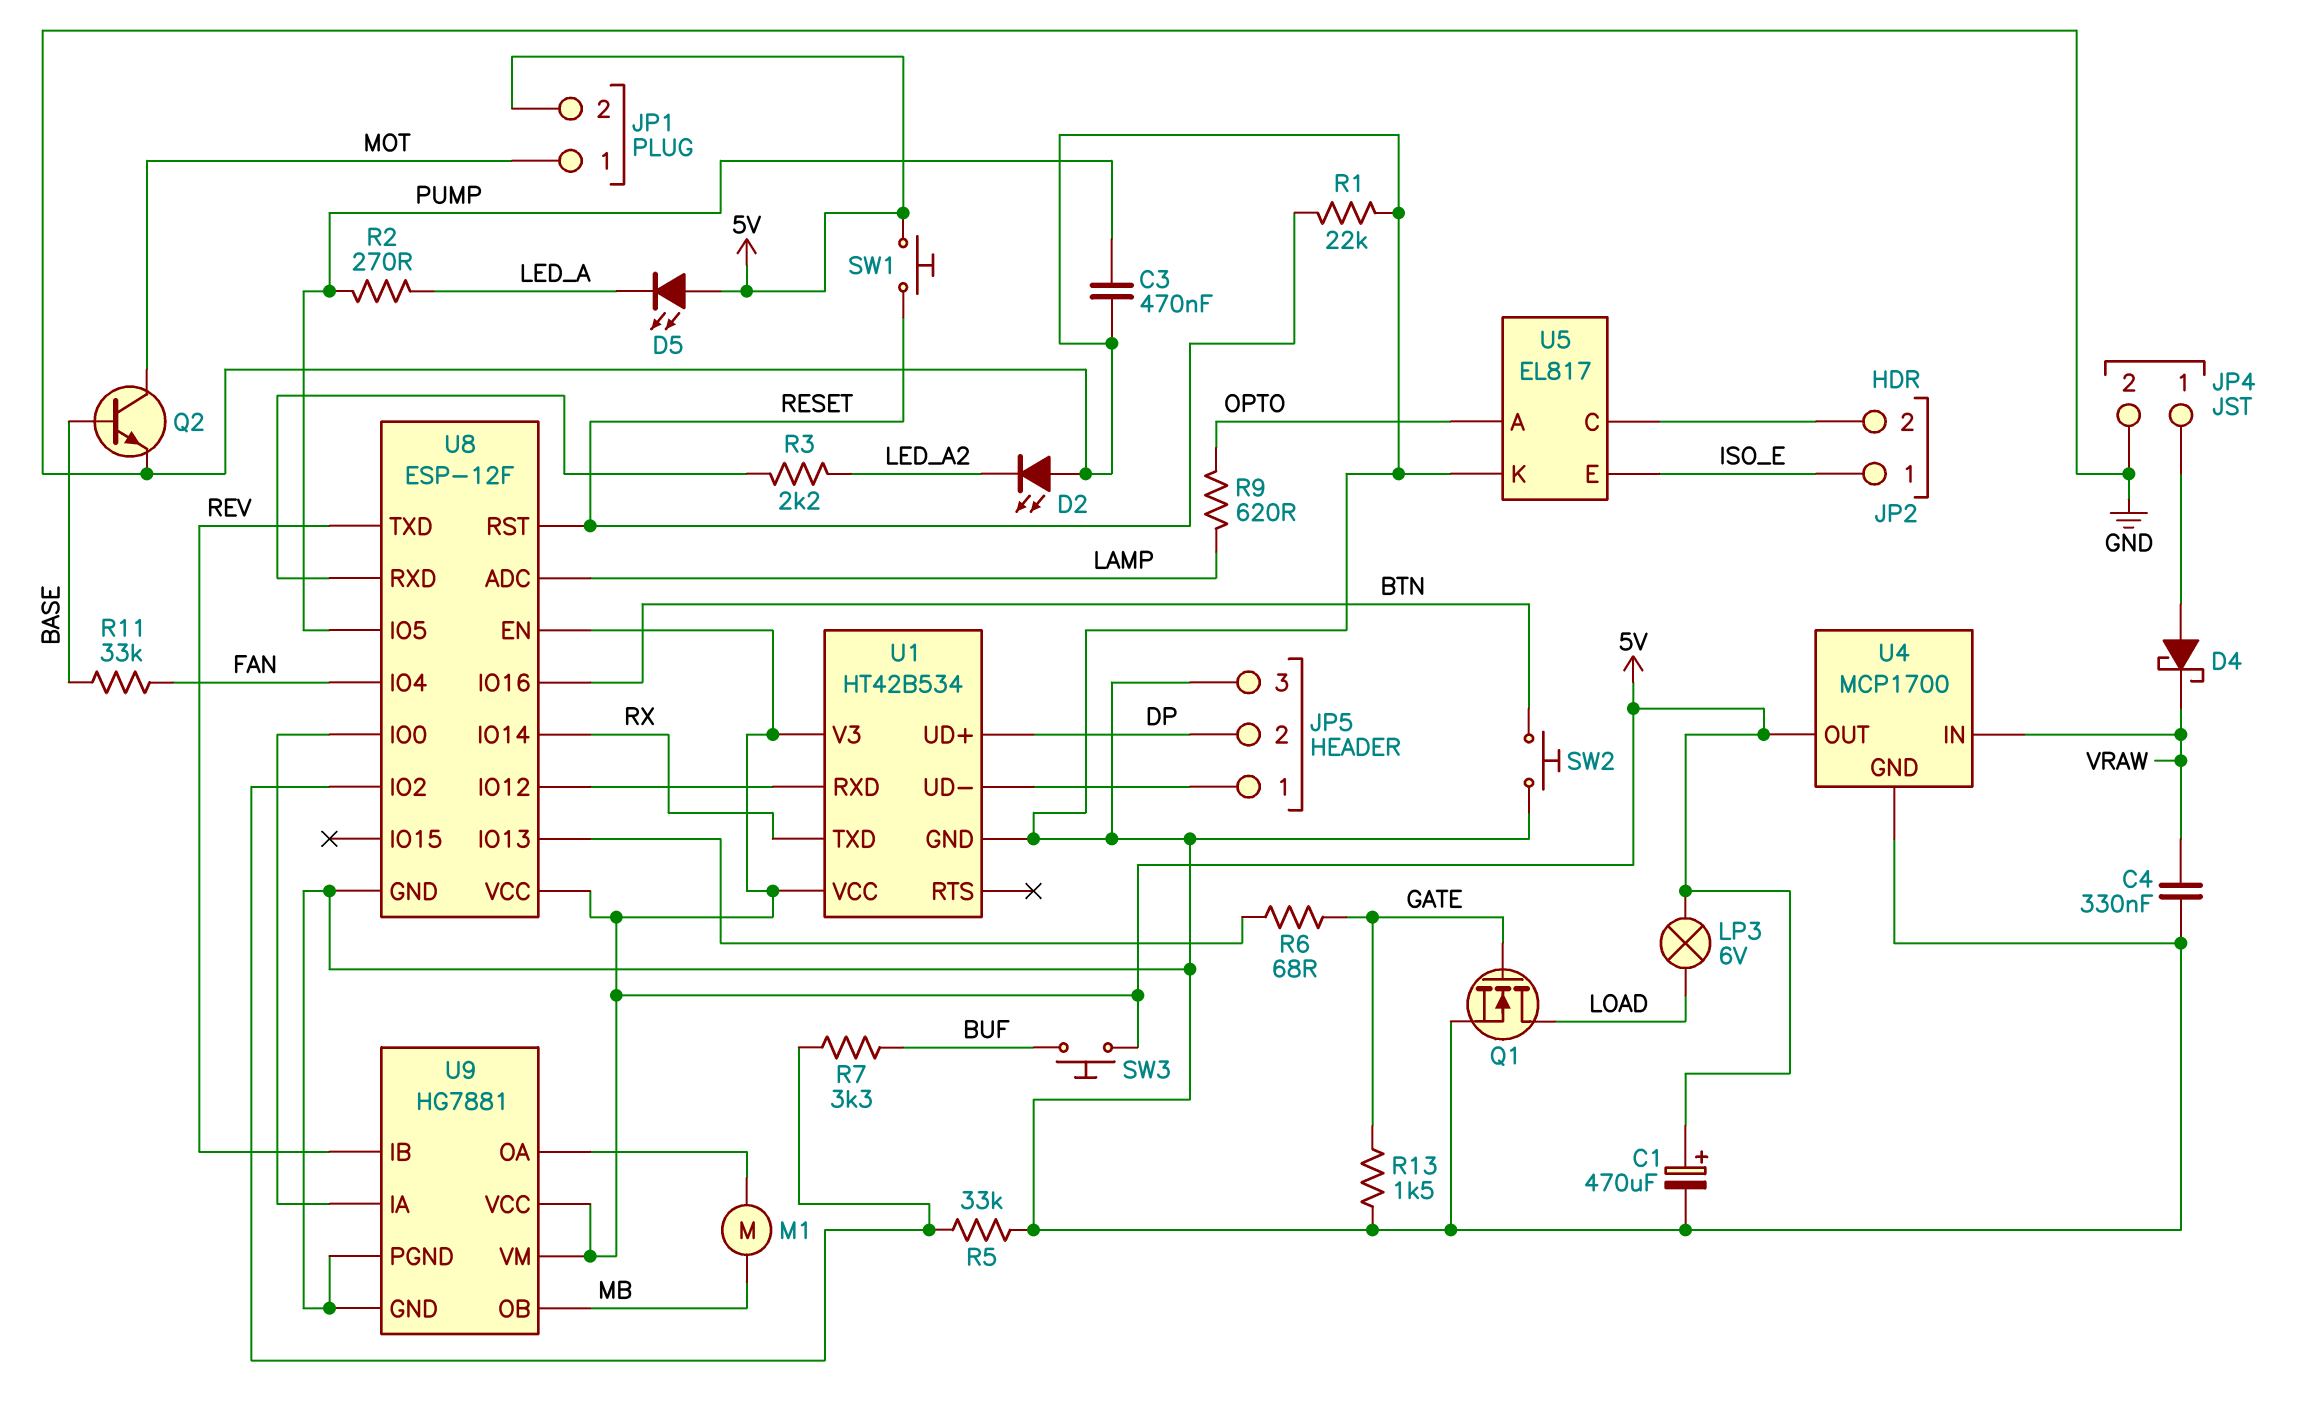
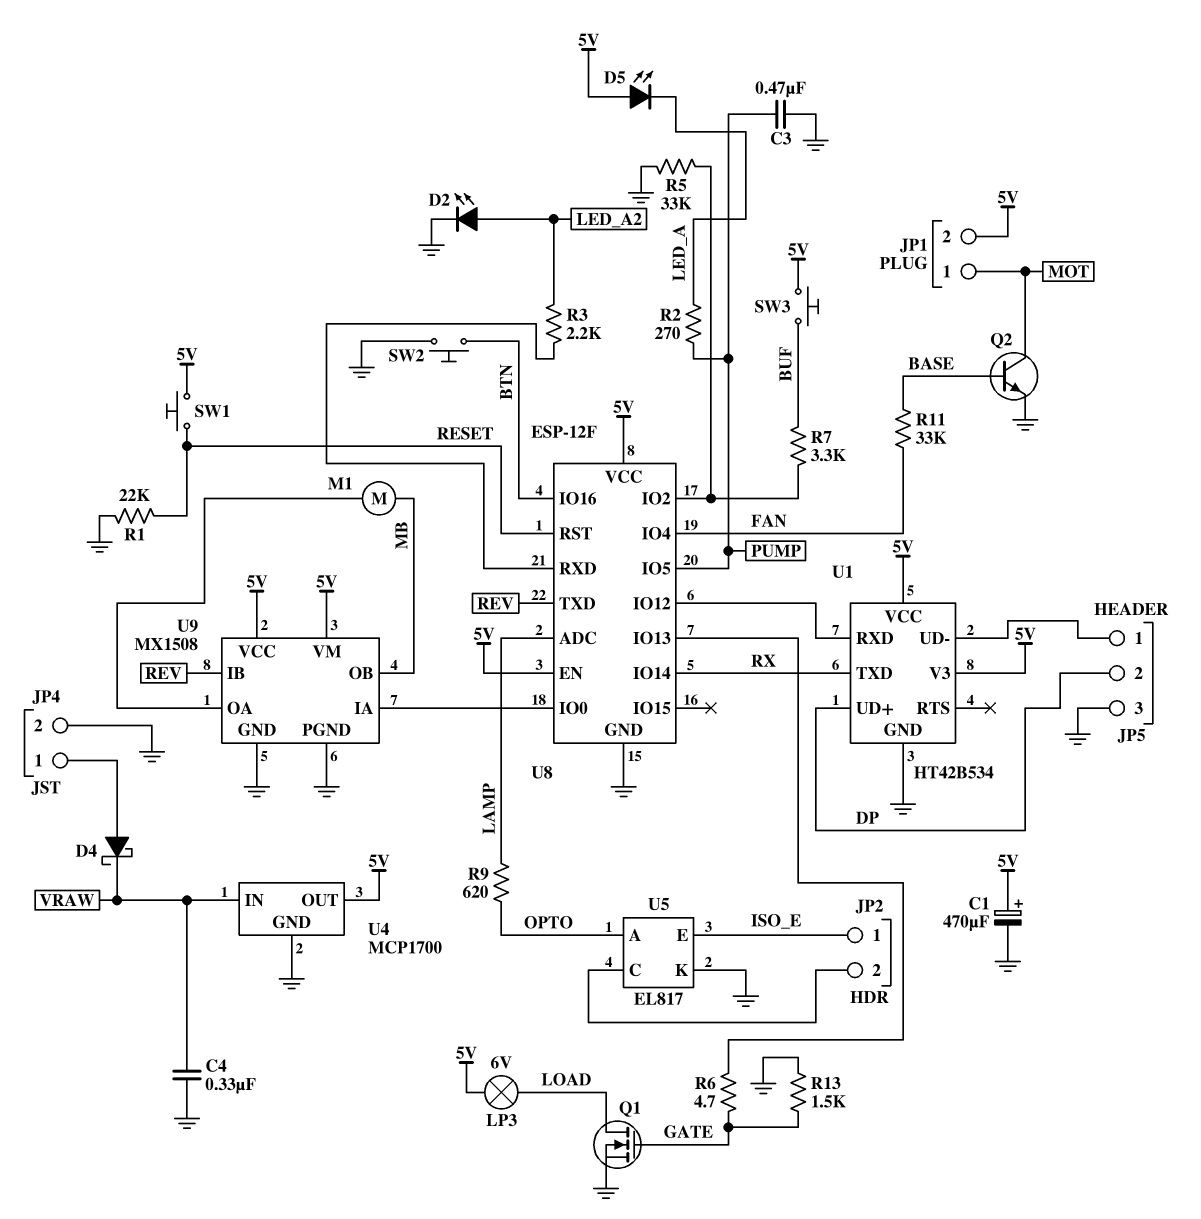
D2: LED (A GND, K LED_A2) -> LED (A LED_A2, K GND)
R6: 68 (GATE, U8/IO13) -> 4.7 (GATE, U8/IO13)
U9: HG7881 -> MX1508

